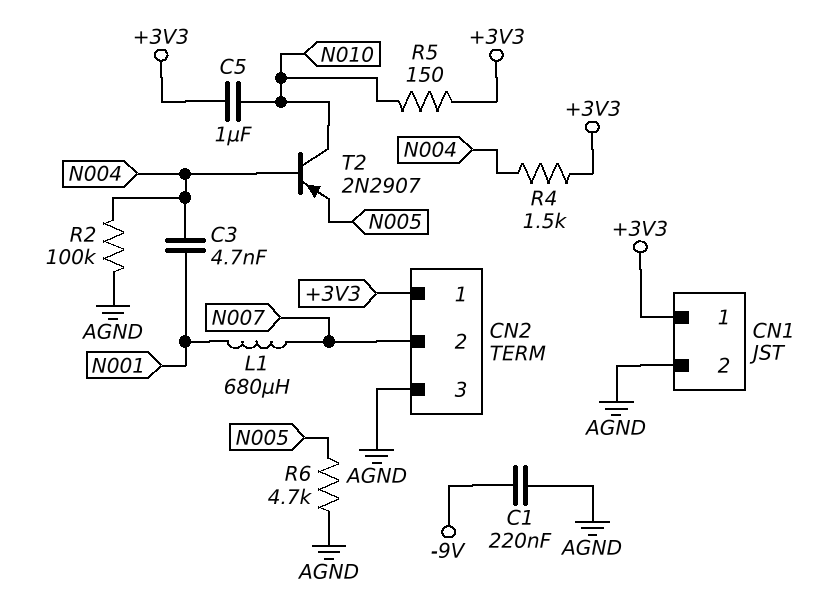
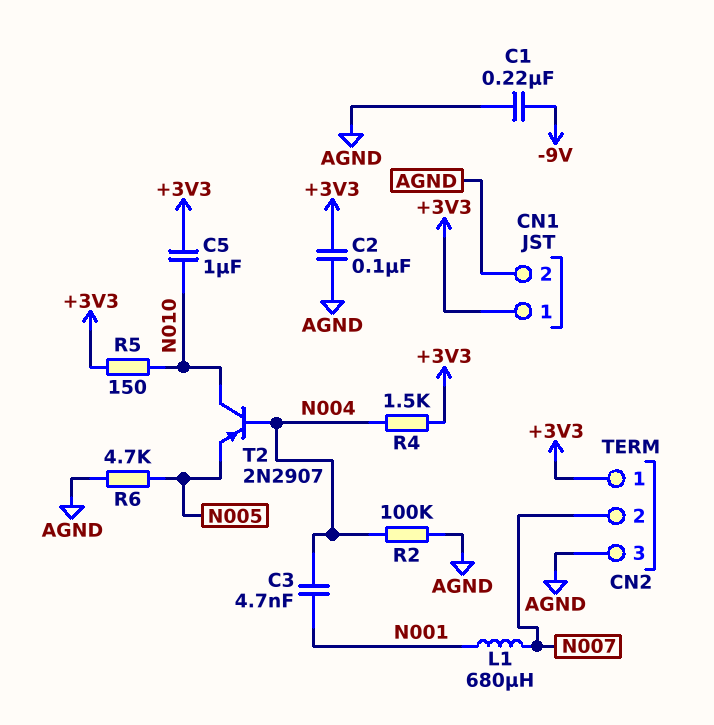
C2: none -> 100nF (+3V3, AGND)

